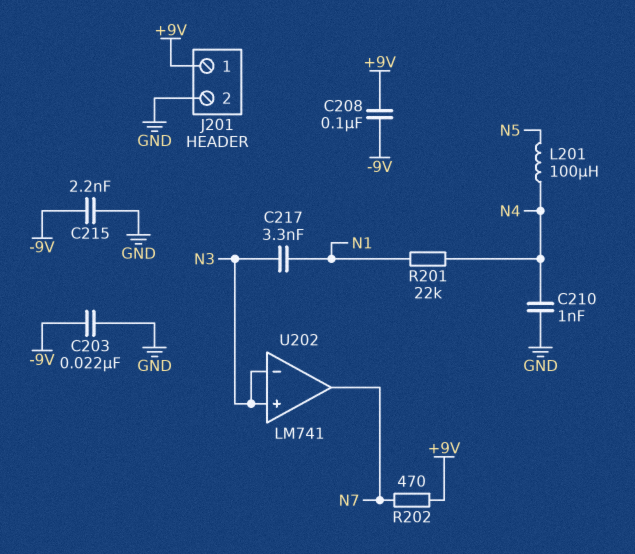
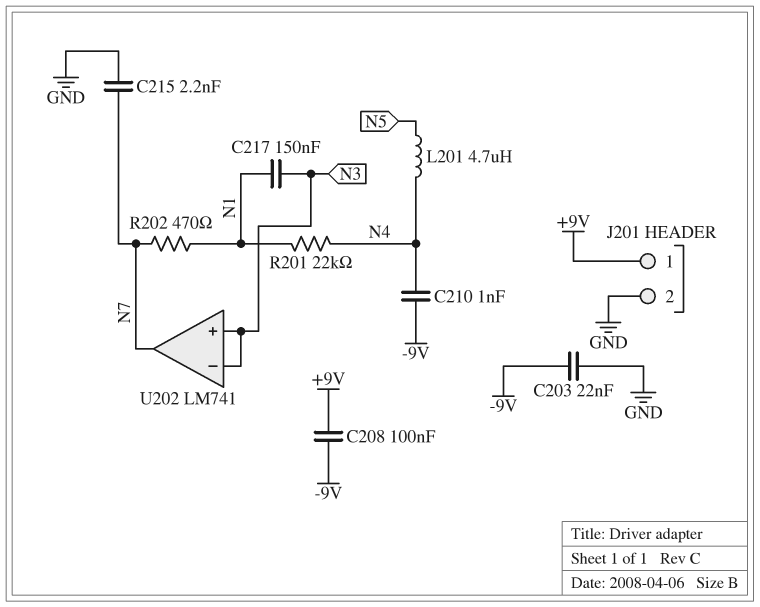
C210: 1nF (GND, N4) -> 1nF (-9V, N4)
C215: 2.2nF (-9V, GND) -> 2.2nF (GND, N7)
C217: 3.3nF (N1, N3) -> 150nF (N1, N3)
L201: 100uH (N4, N5) -> 4.7uH (N4, N5)
R202: 470 (+9V, N7) -> 470 (N1, N7)

